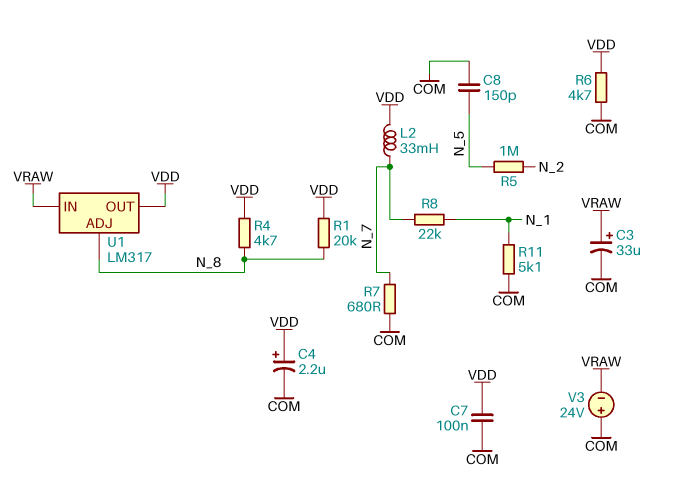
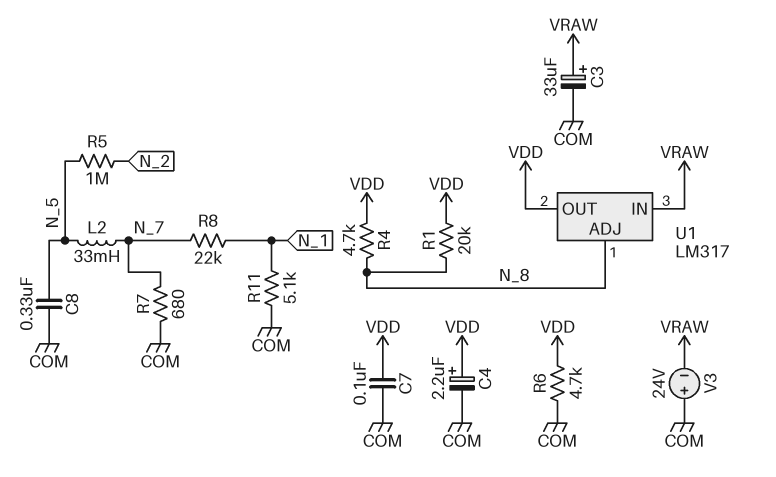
C8: 150pF (COM, N_5) -> 330nF (COM, N_5)
L2: 33mH (N_7, VDD) -> 33mH (N_5, N_7)

